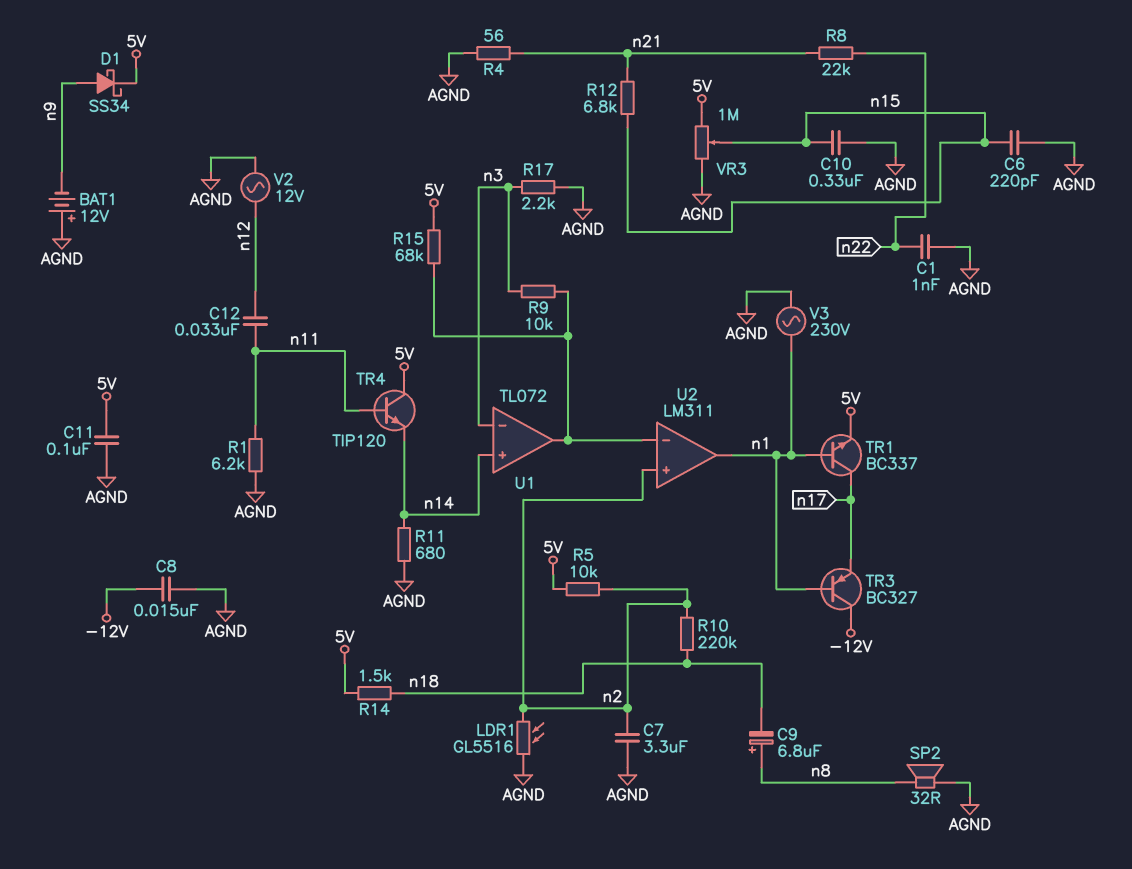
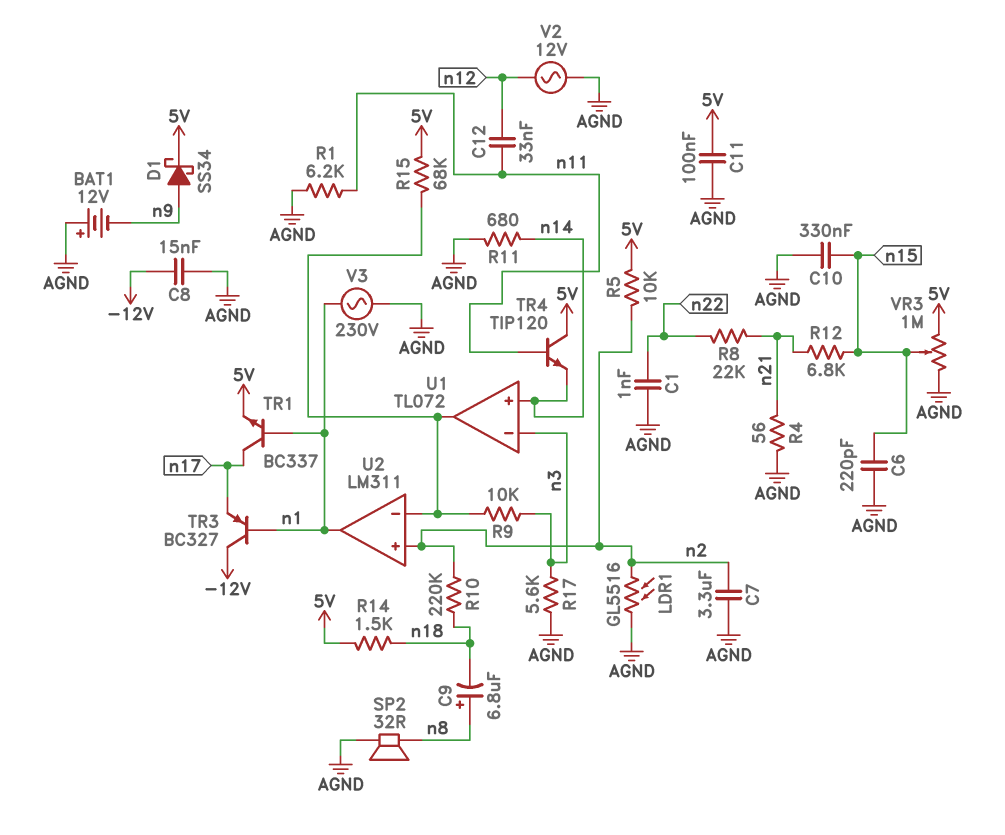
R17: 2.2k (AGND, n3) -> 5.6k (AGND, n3)

